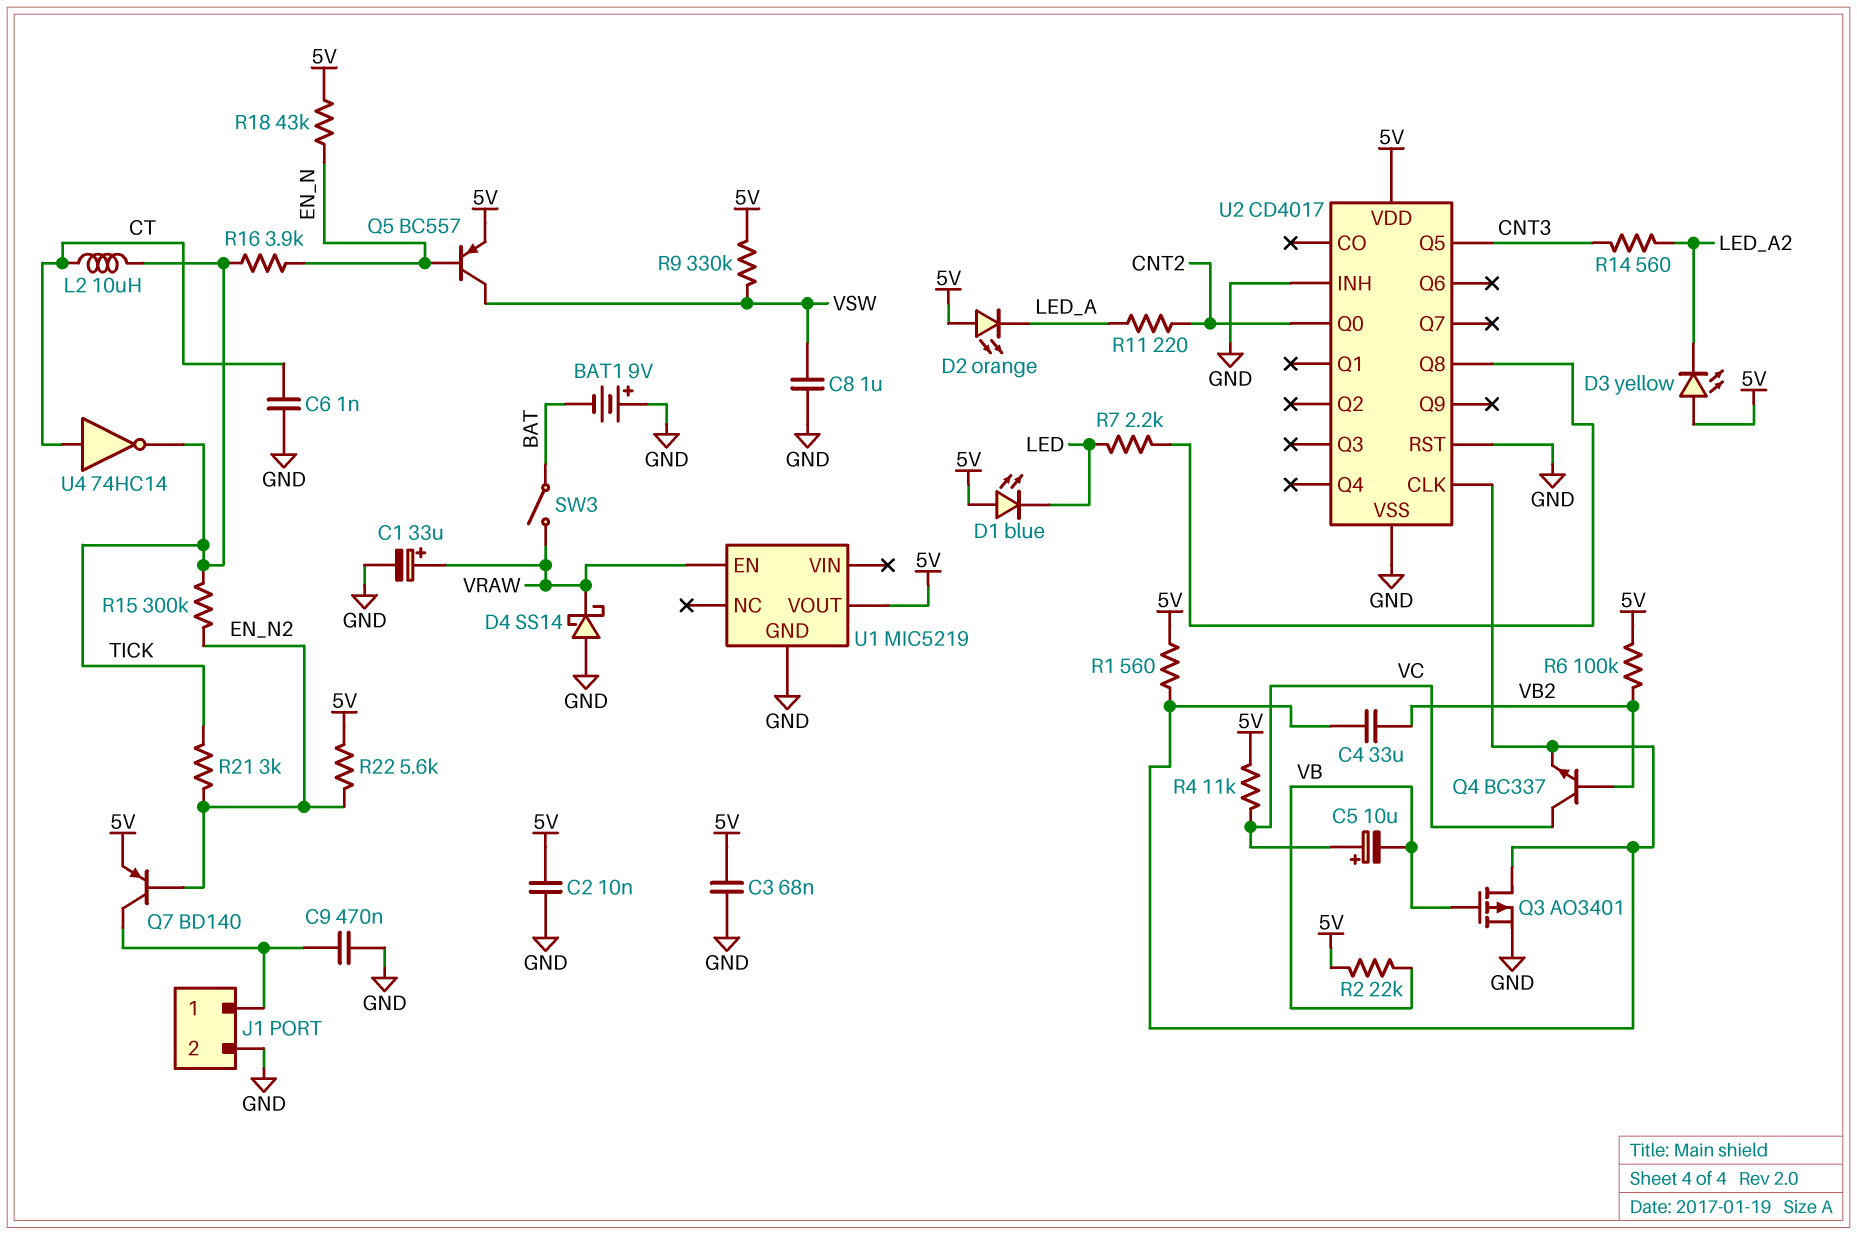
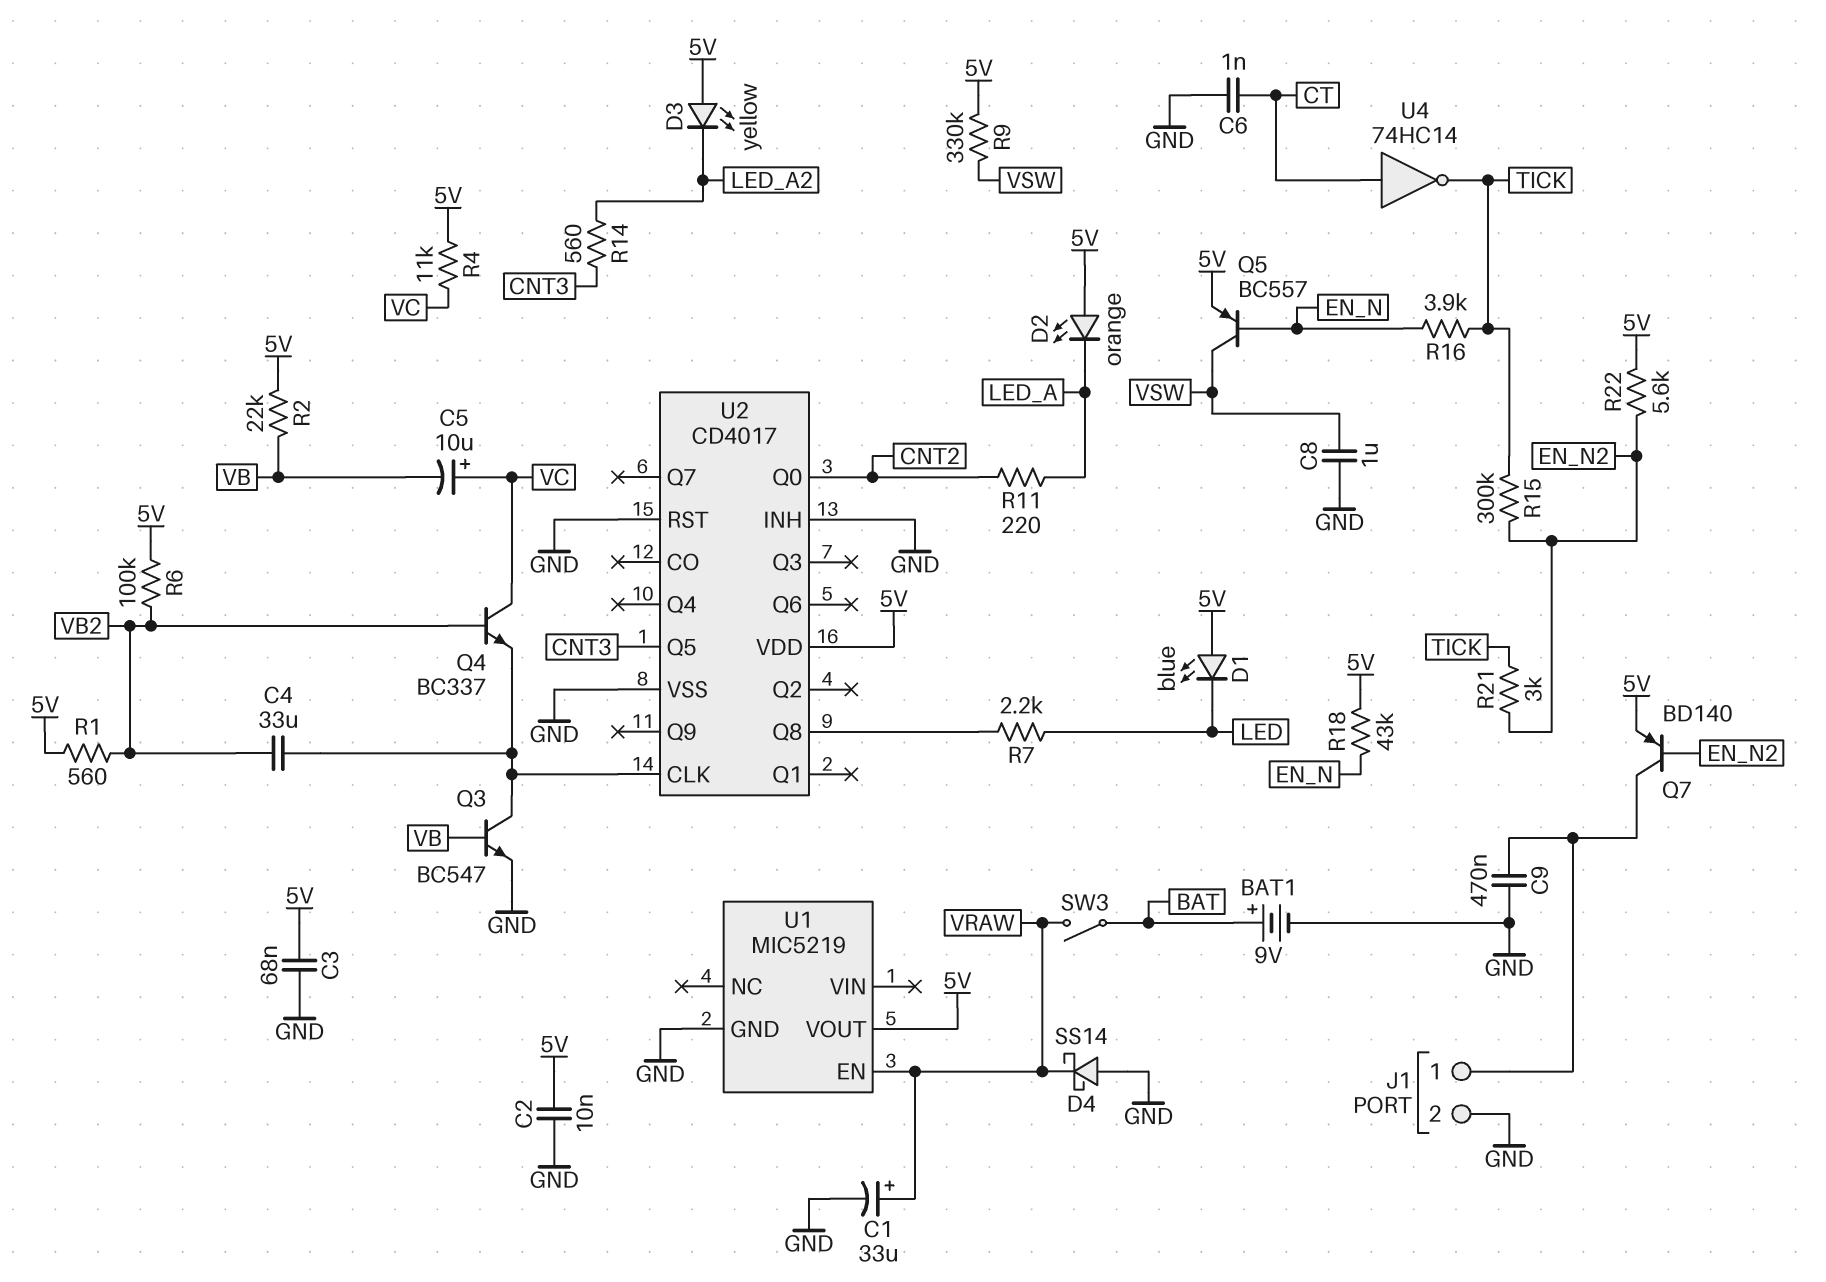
BAT1: 9V (plus GND, minus BAT) -> 9V (plus BAT, minus GND)
L2: 10uH (CT, TICK) -> none
Q3: PMOS AO3401 (G VB, D U2/CLK, S GND) -> NPN BC547 (B VB, C U2/CLK, E GND)
R1: 560 (5V, U2/CLK) -> 560 (5V, VB2)

